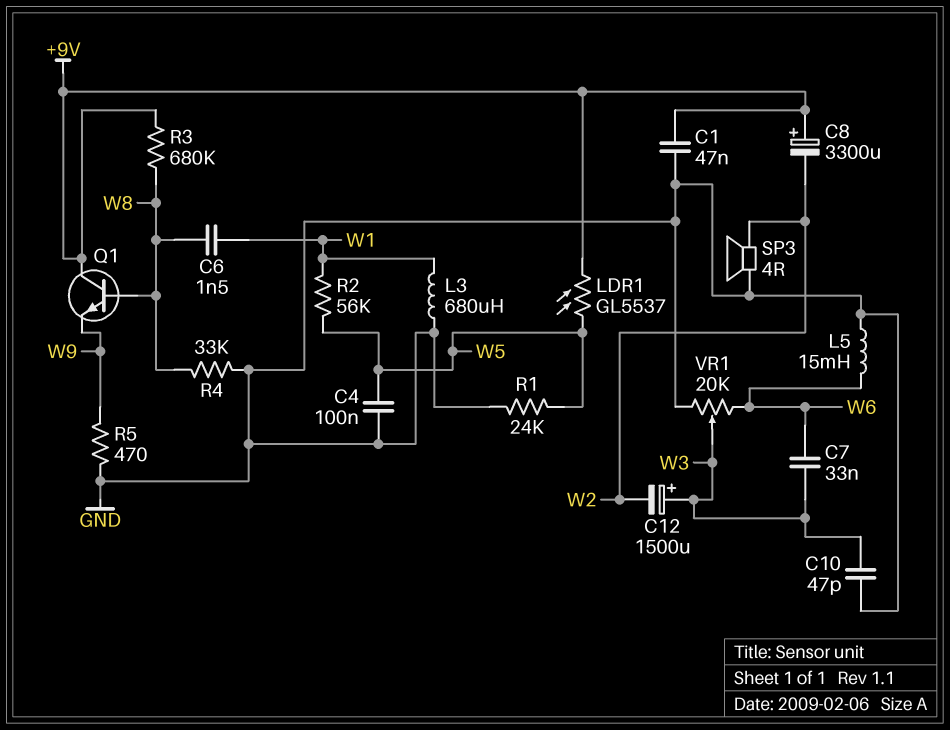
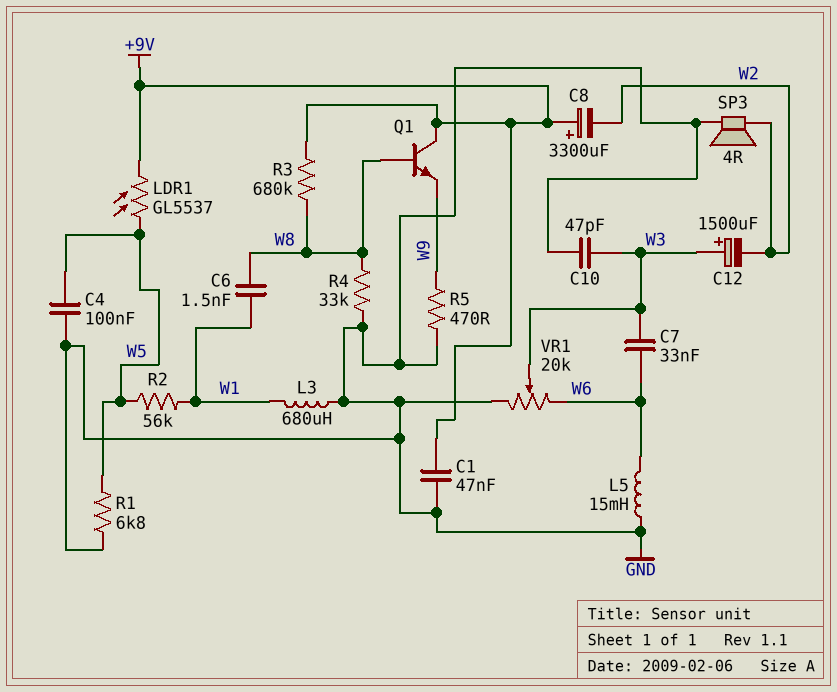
R1: 24k (GND, W5) -> 6.8k (GND, W5)

